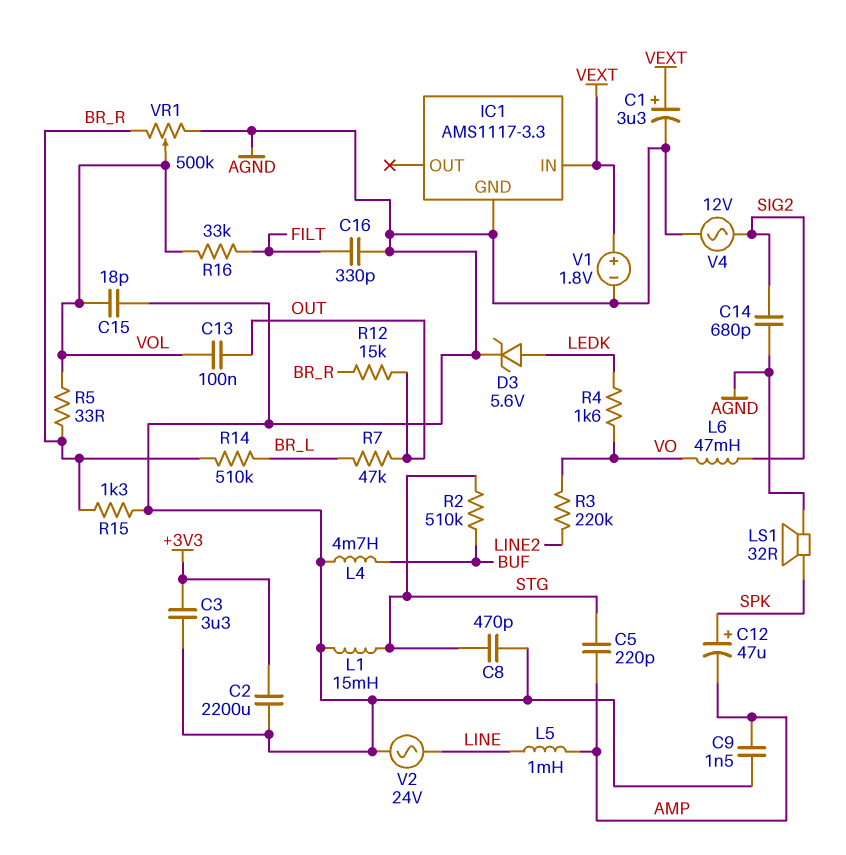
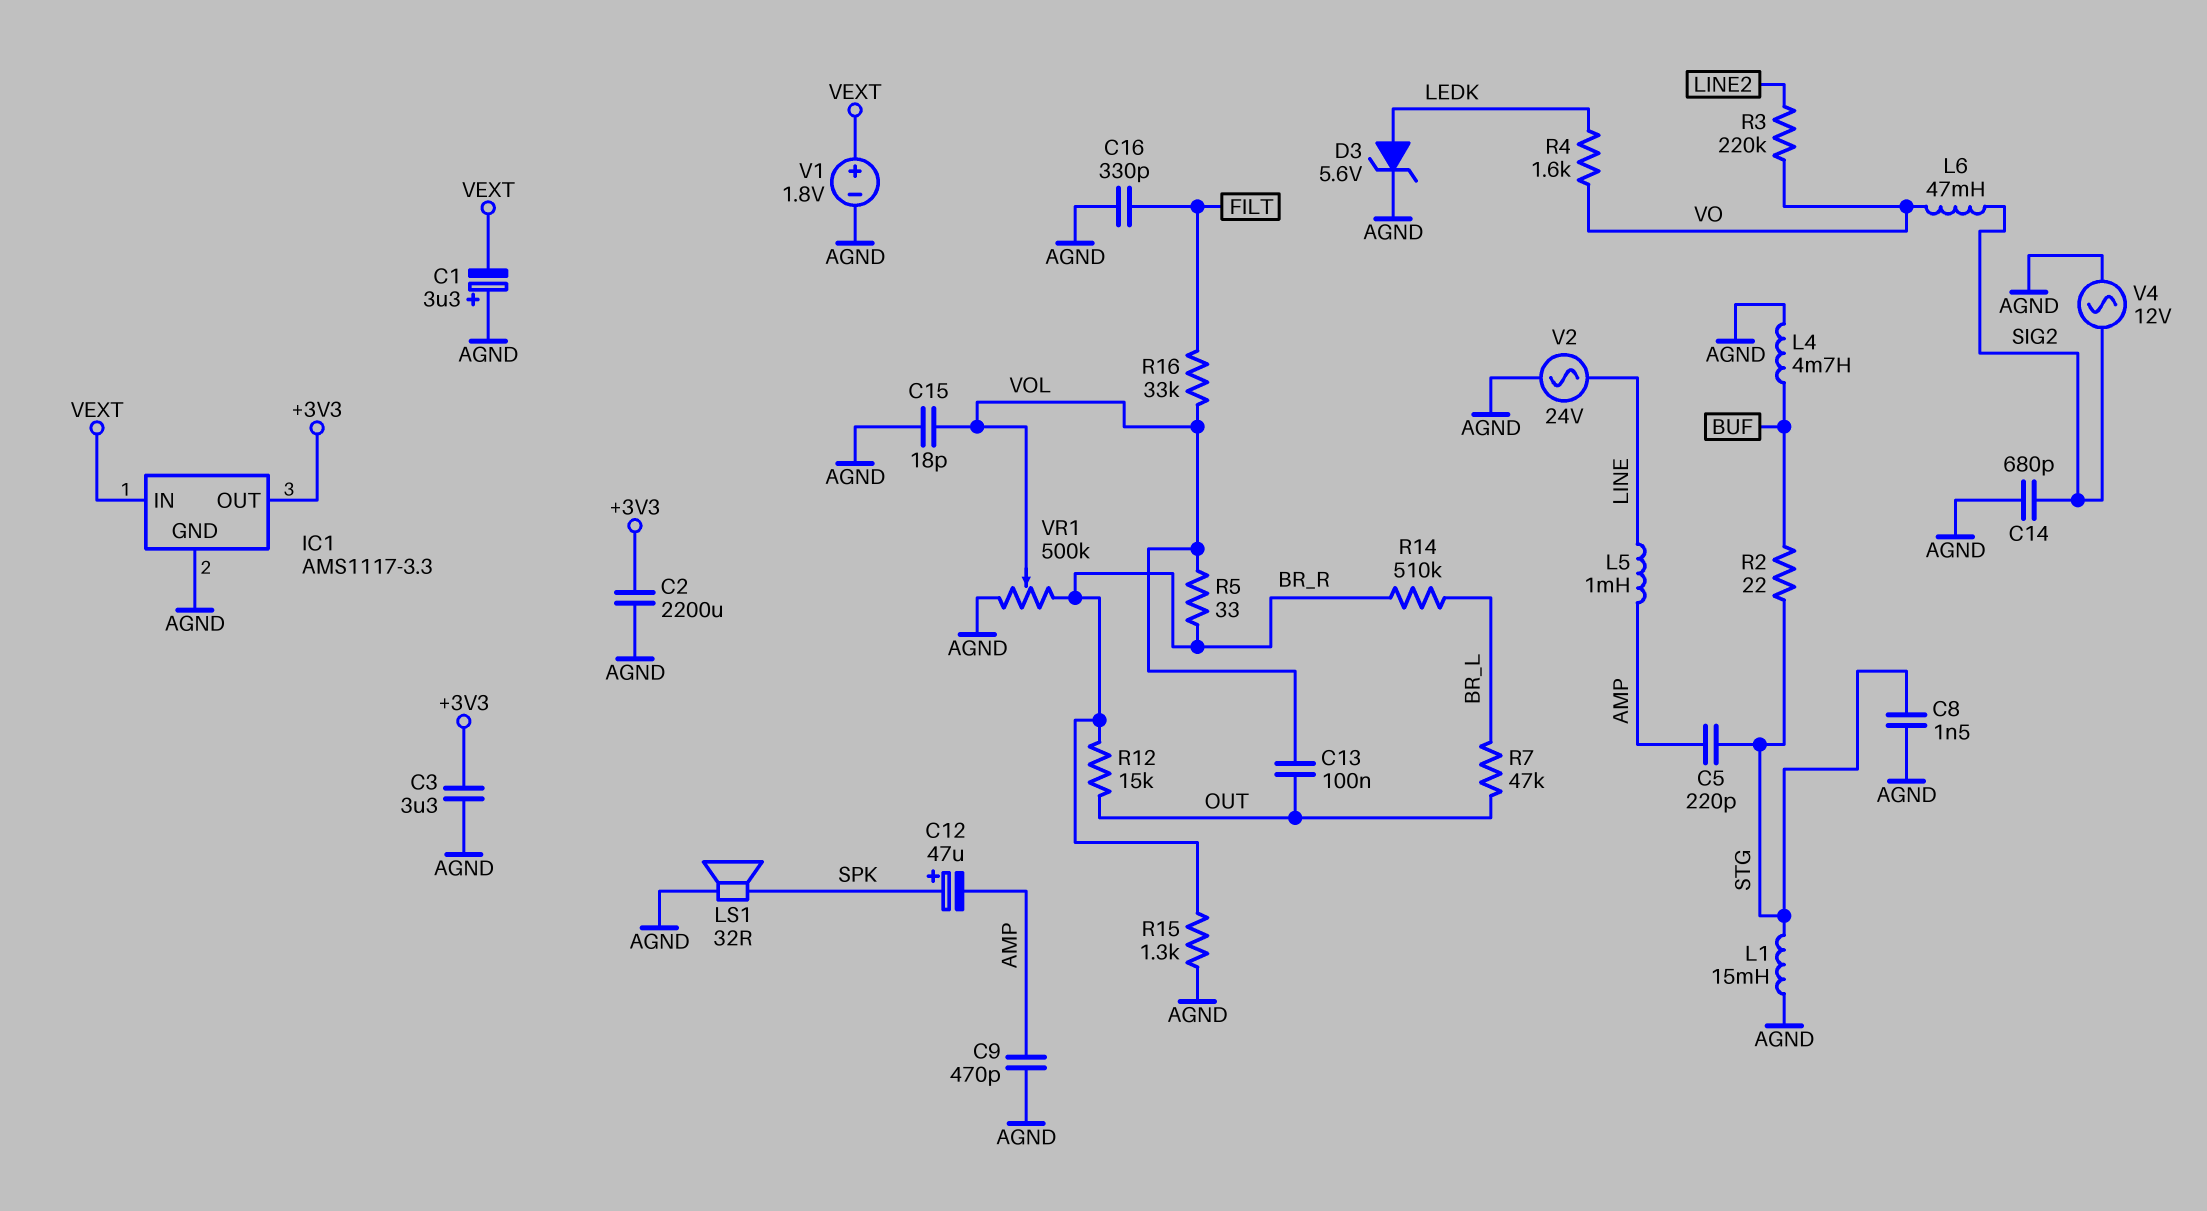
C1: 3.3uF (plus VEXT, minus AGND) -> 3.3uF (plus AGND, minus VEXT)
C8: 470pF (AGND, STG) -> 1.5nF (AGND, STG)
C9: 1.5nF (AGND, AMP) -> 470pF (AGND, AMP)
IC1 pin OUT: none -> +3V3
R2: 510k (BUF, STG) -> 22 (BUF, STG)

